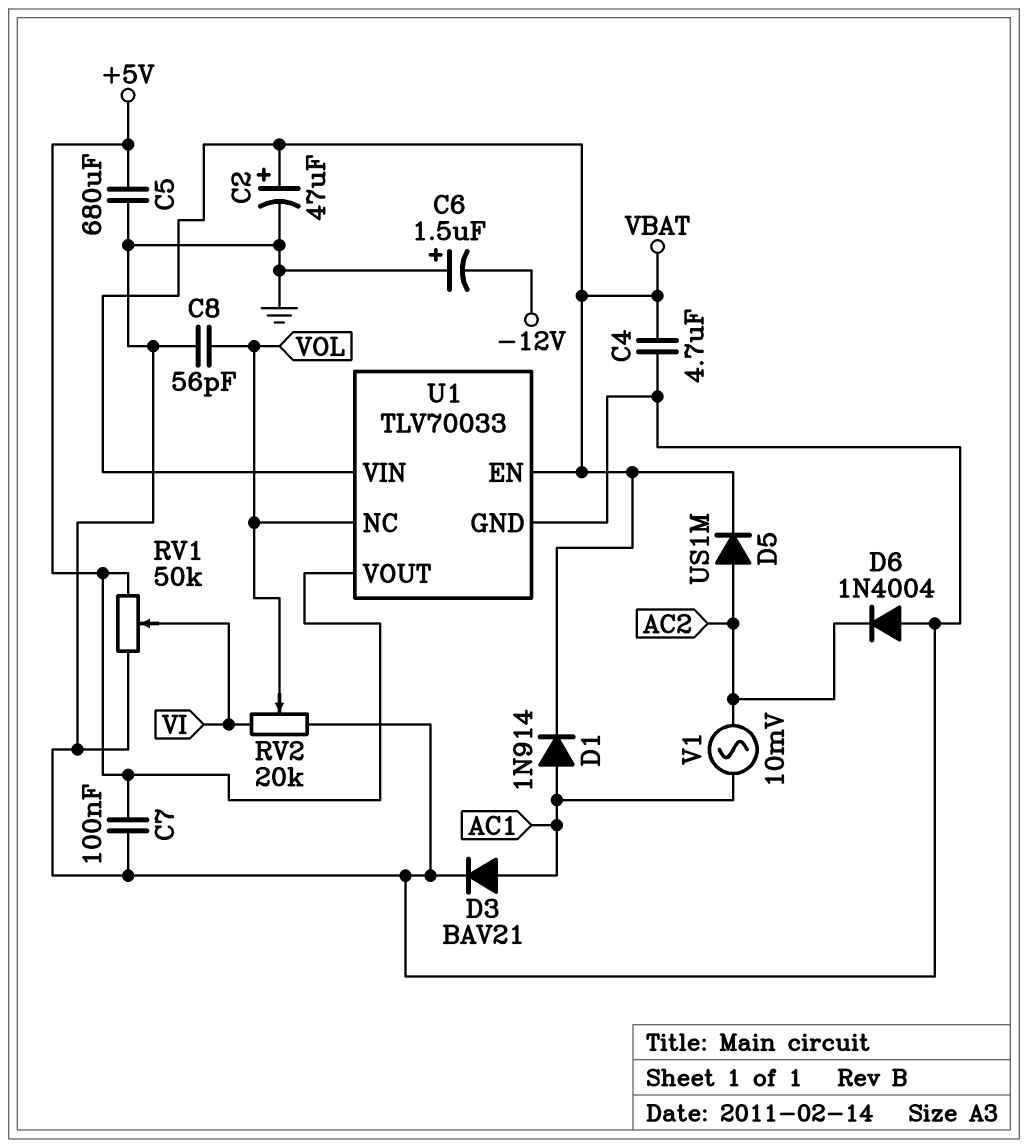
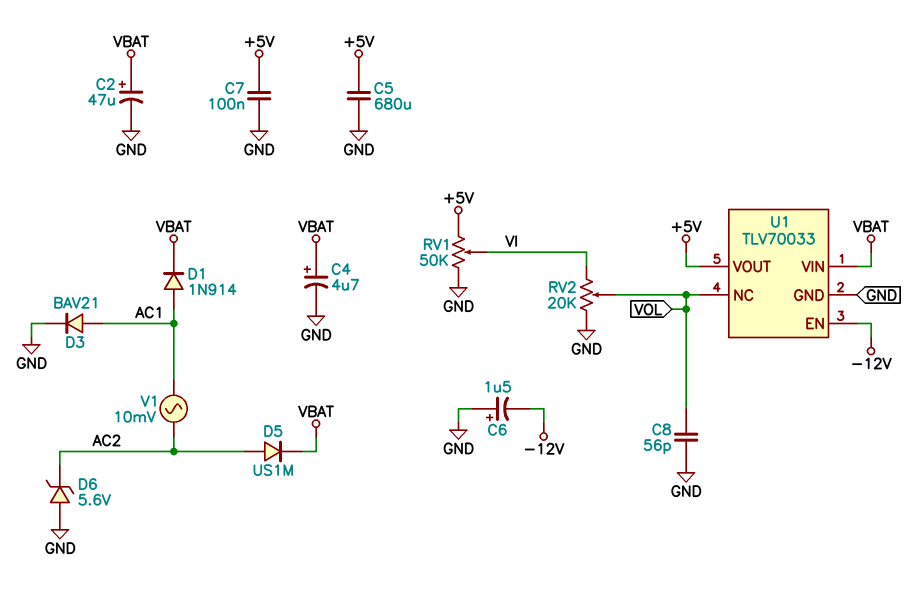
C4: 4.7uF (GND, VBAT) -> 4.7uF (plus VBAT, minus GND)
D6: diode 1N4004 (A GND, K AC2) -> zener 5.6V (A GND, K AC2)
U1 pin EN: VBAT -> -12V

